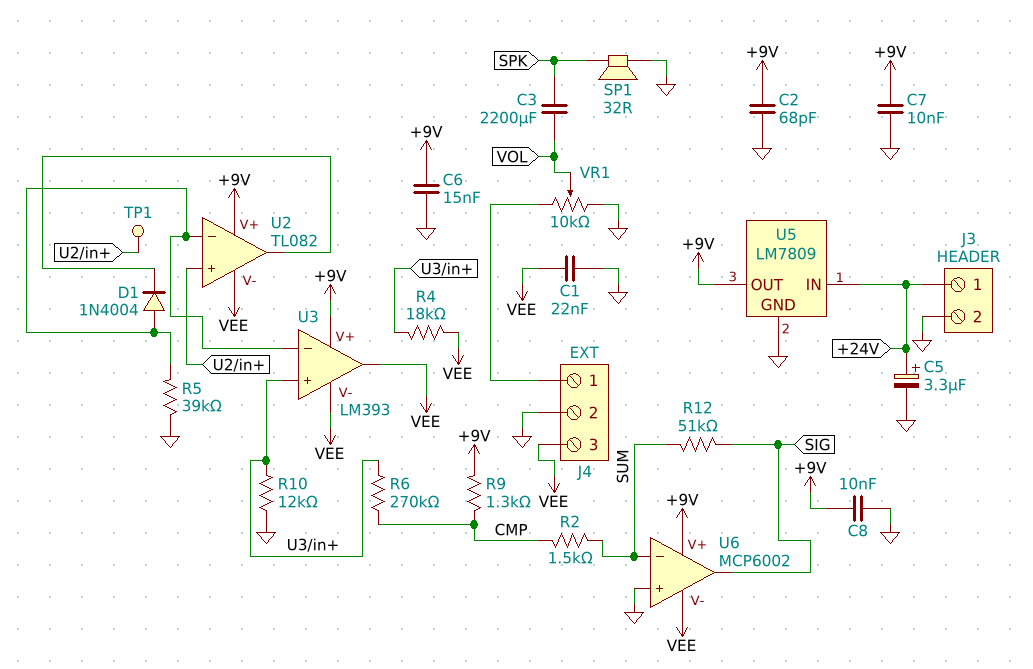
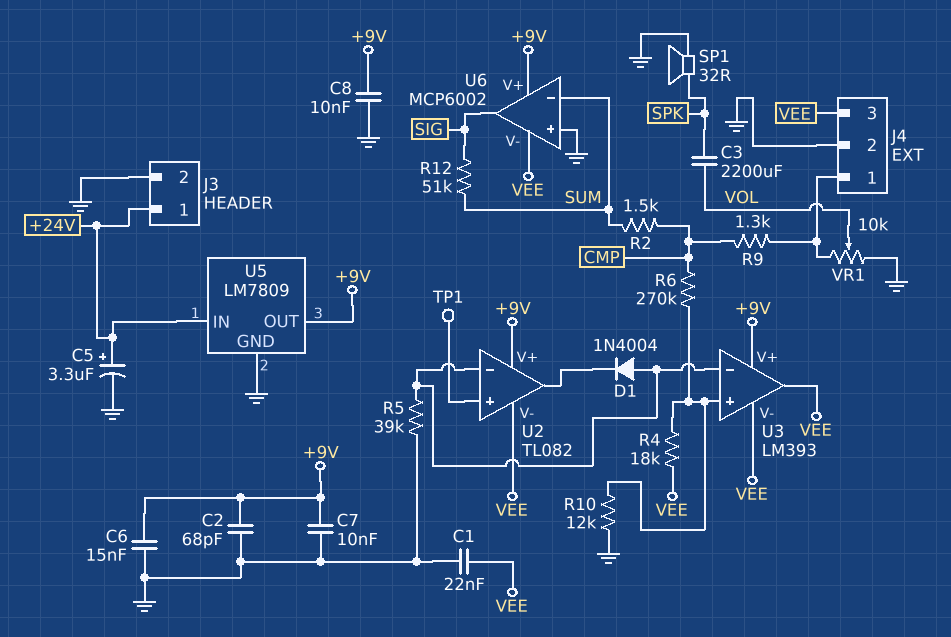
R9: 1.3k (+9V, CMP) -> 1.3k (CMP, J4/1)

